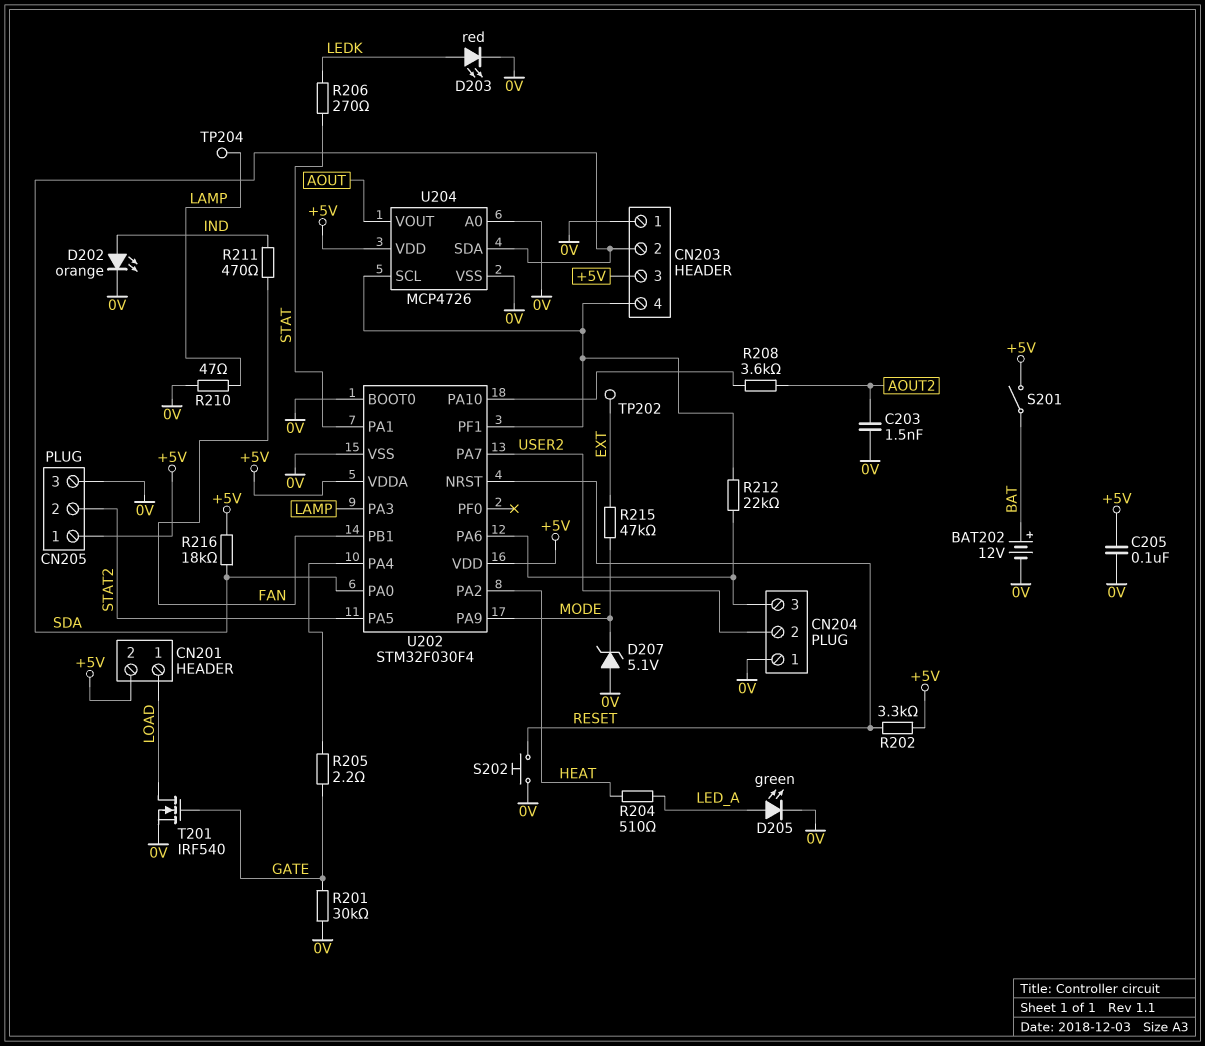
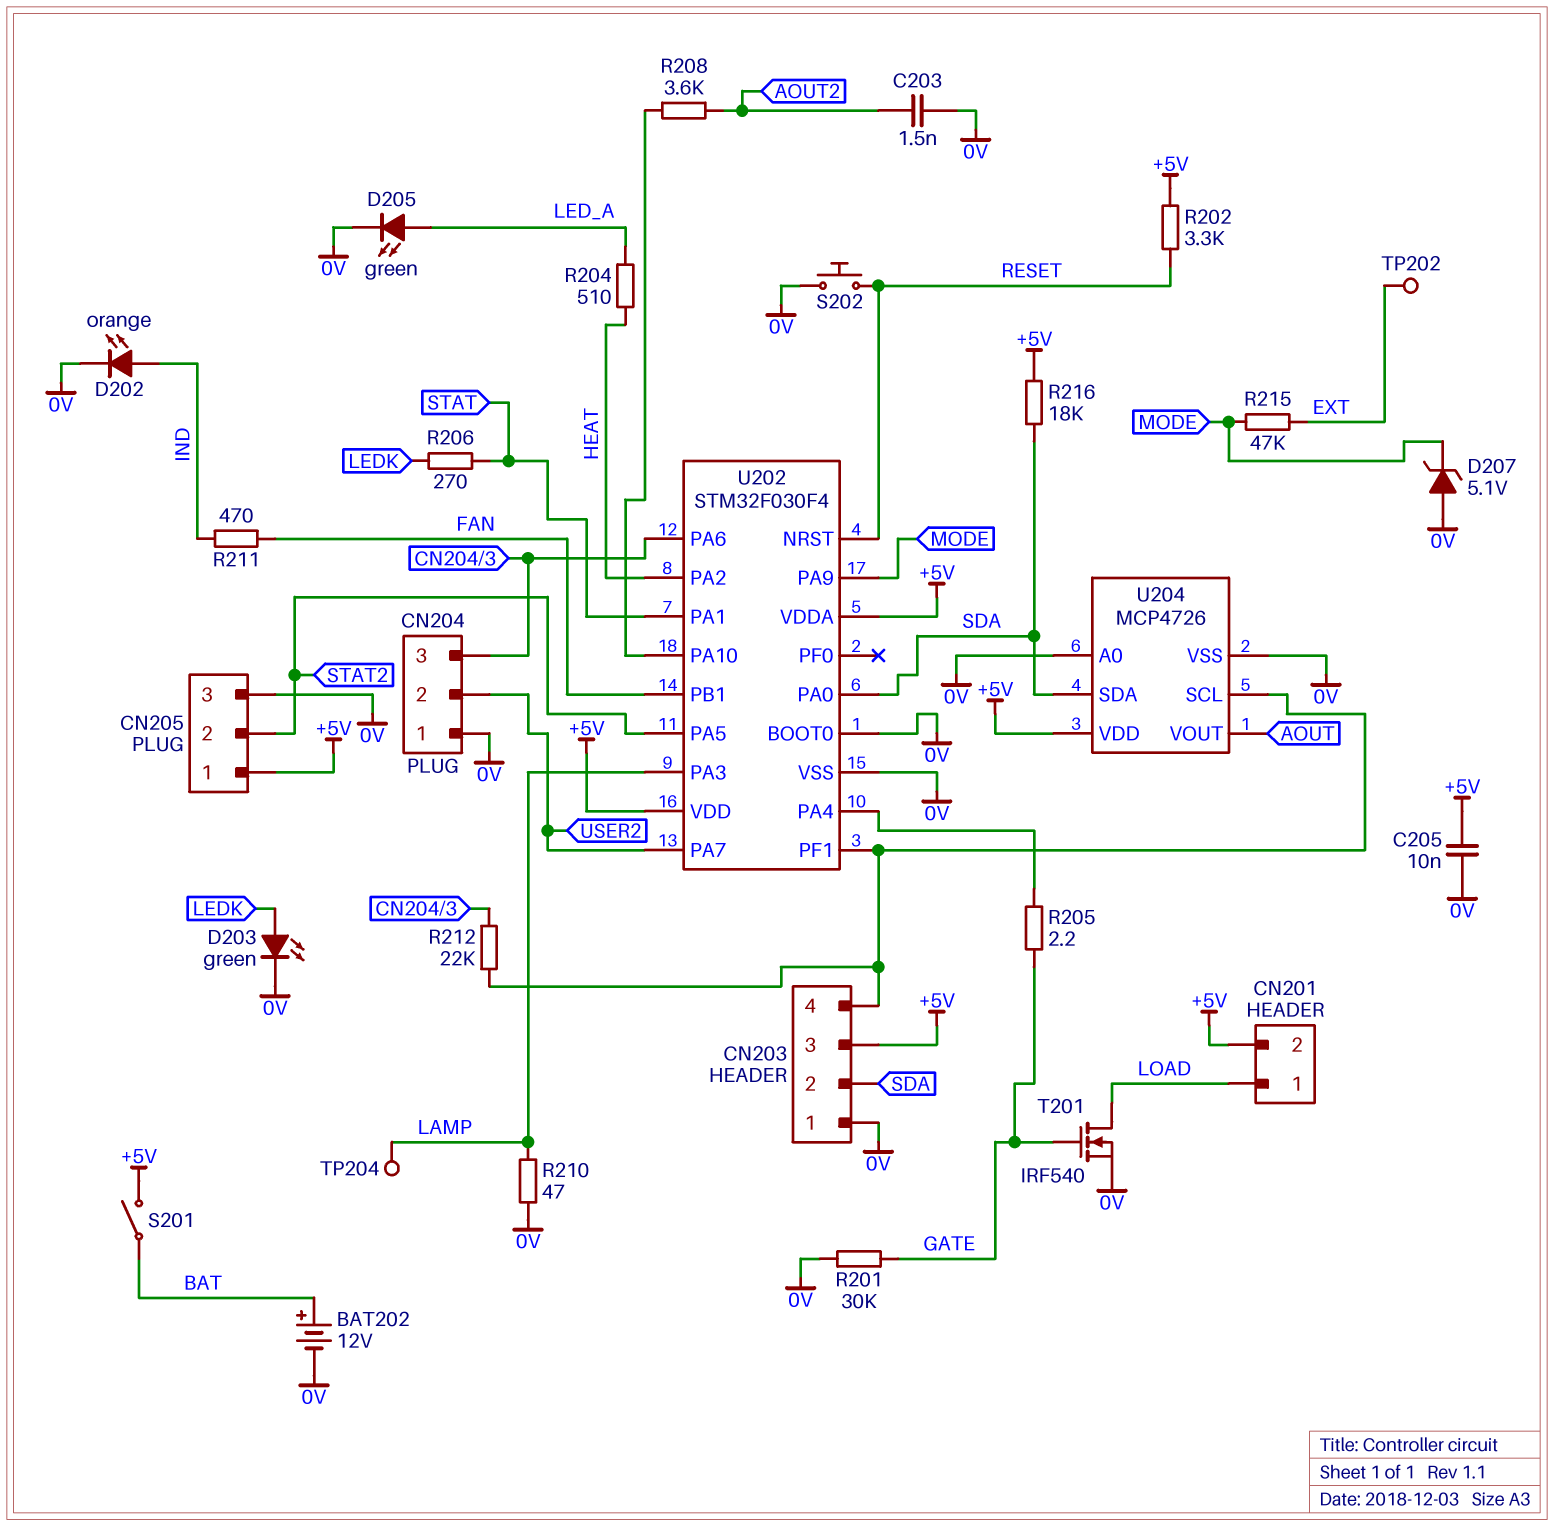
C205: 100nF (+5V, 0V) -> 10nF (+5V, 0V)
D203: LED red (A LEDK, K 0V) -> LED green (A LEDK, K 0V)

